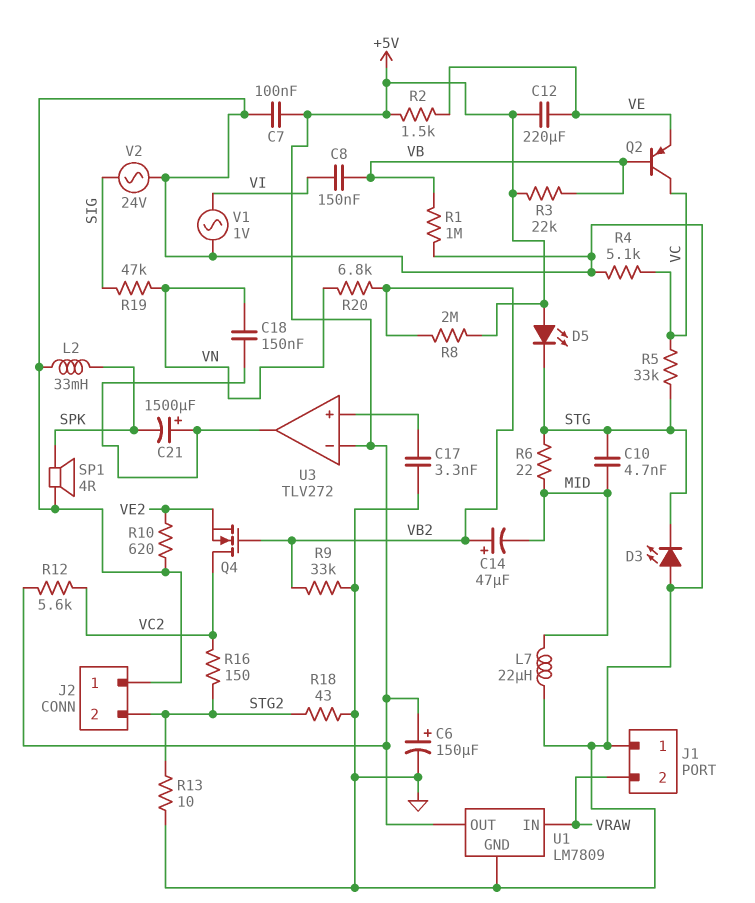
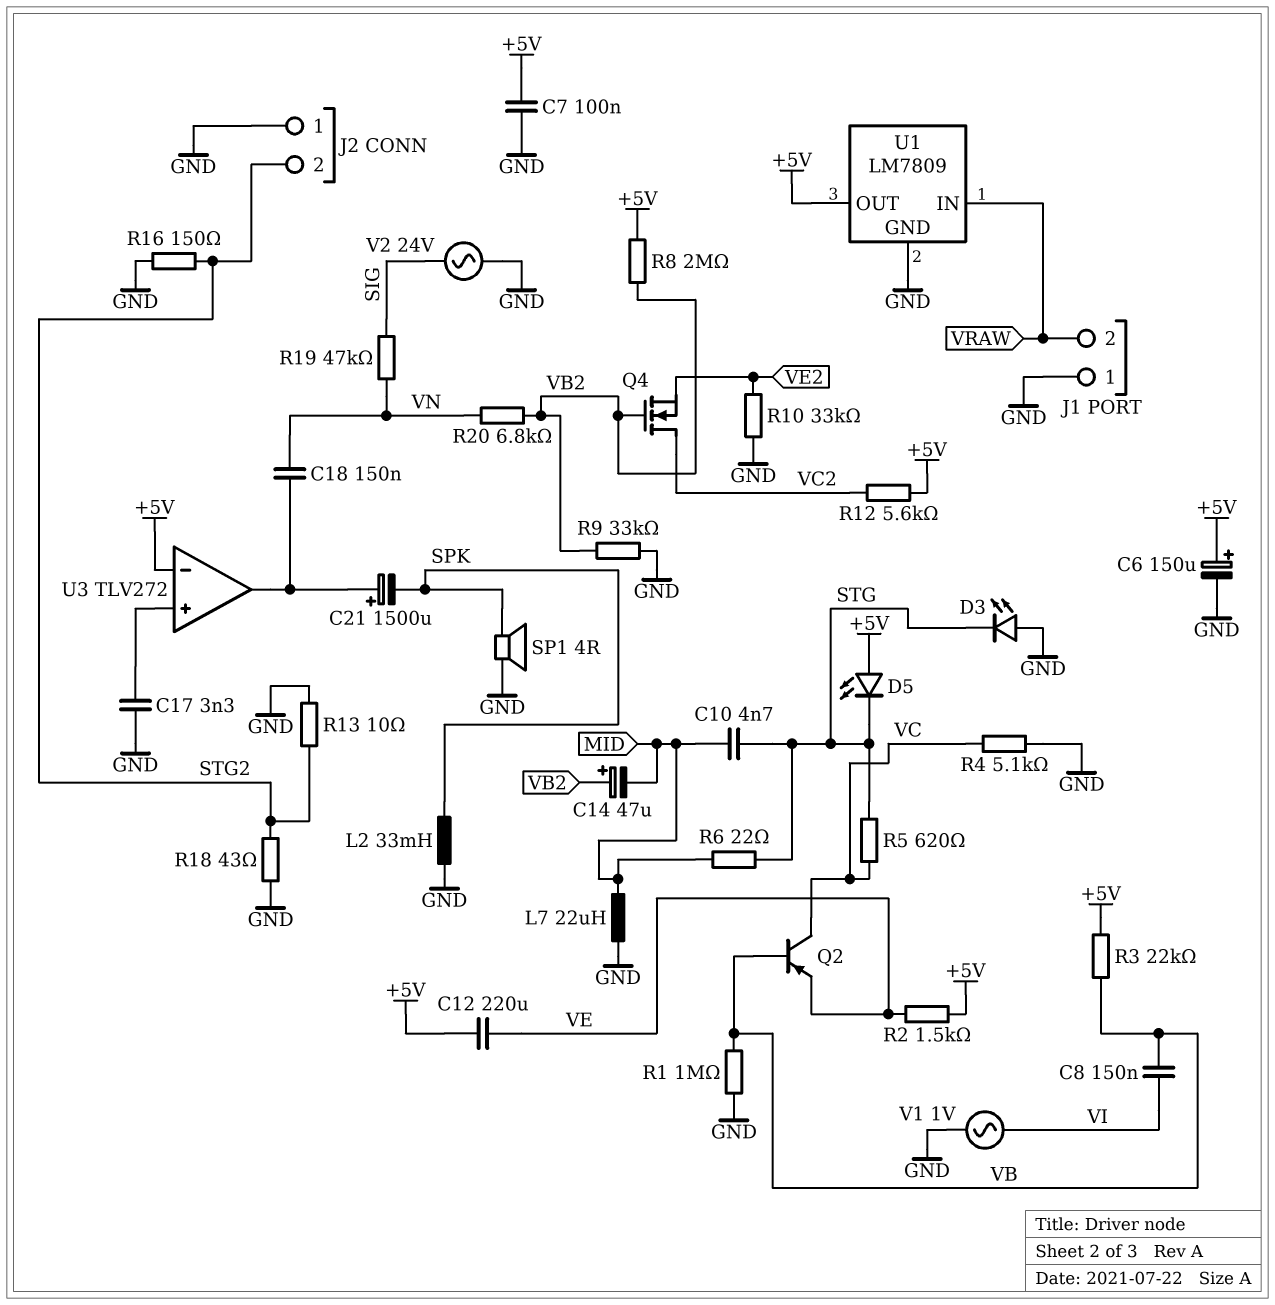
R5: 33k (STG, VC) -> 620 (STG, VC)
R10: 620 (GND, VE2) -> 33k (GND, VE2)
R16: 150 (STG2, VC2) -> 150 (GND, STG2)

